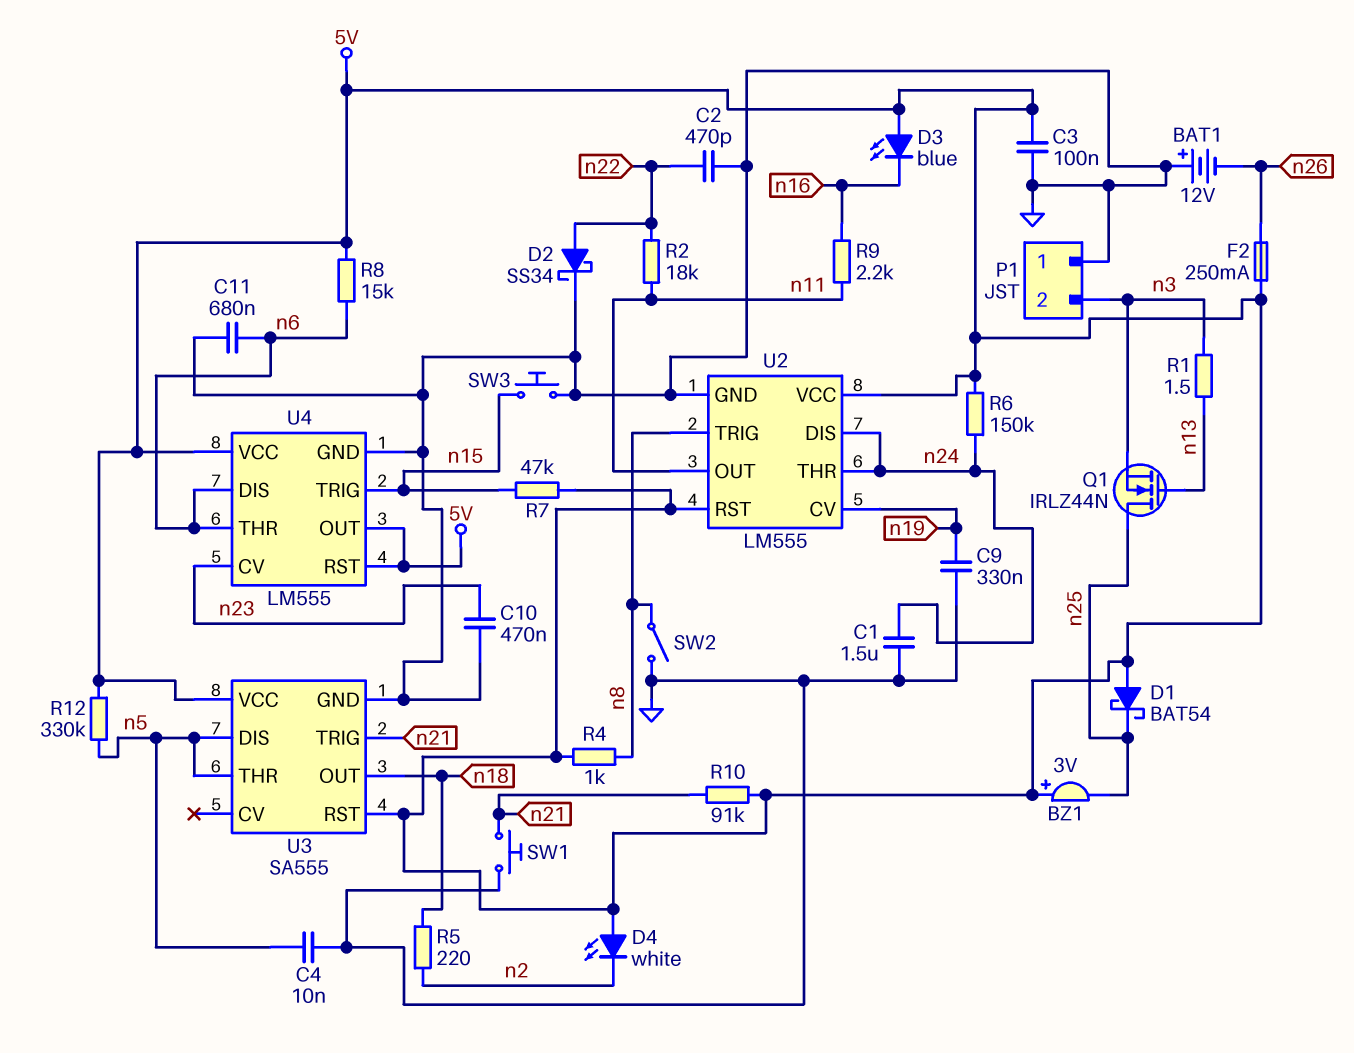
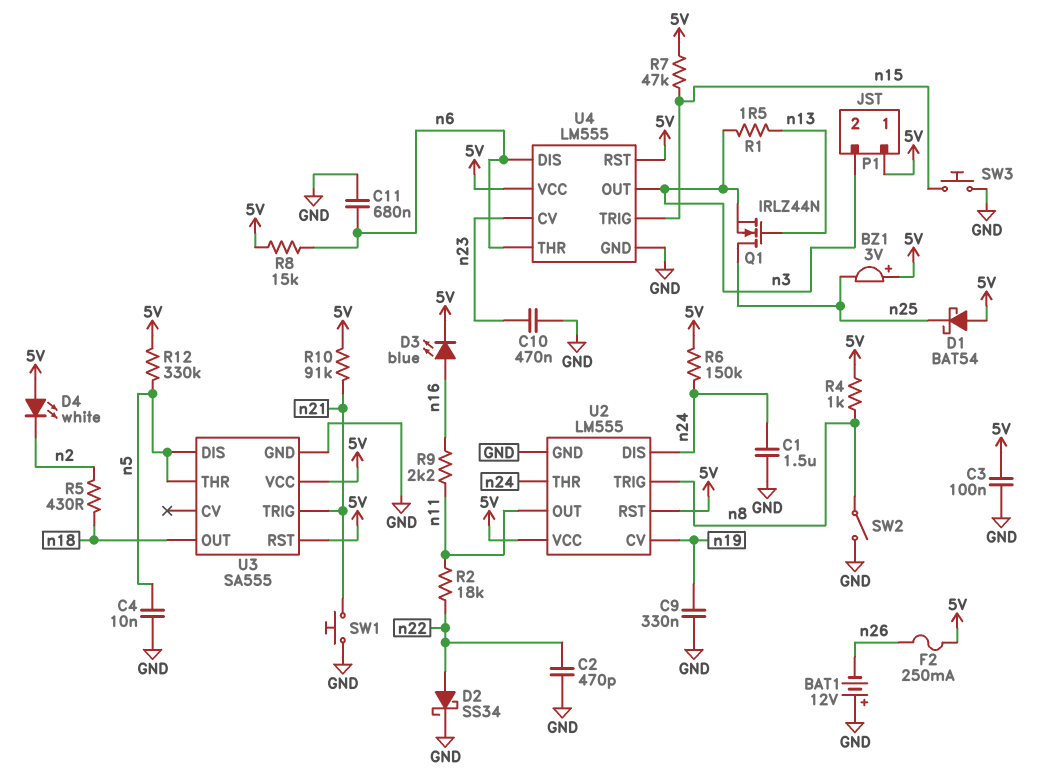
D3: LED blue (A 5V, K n16) -> LED blue (A n16, K 5V)
P1 pin 1: GND -> 5V
R5: 220 (n2, n18) -> 430 (n2, n18)
U4 pin OUT: 5V -> n3

